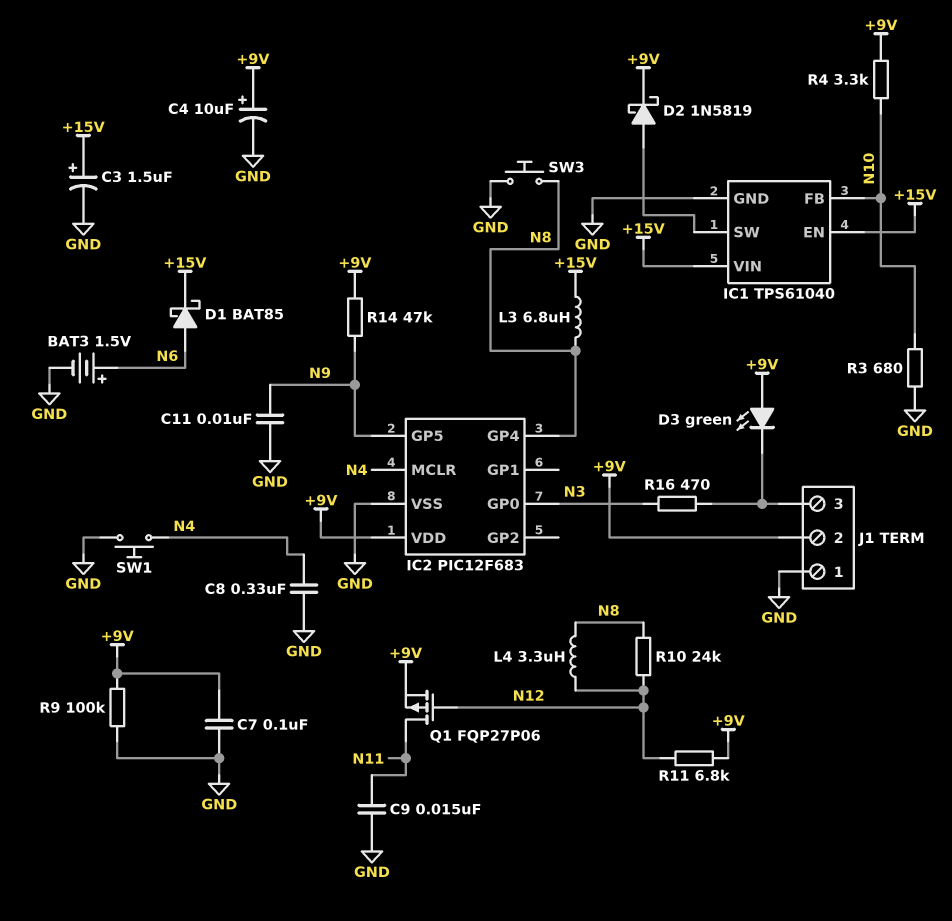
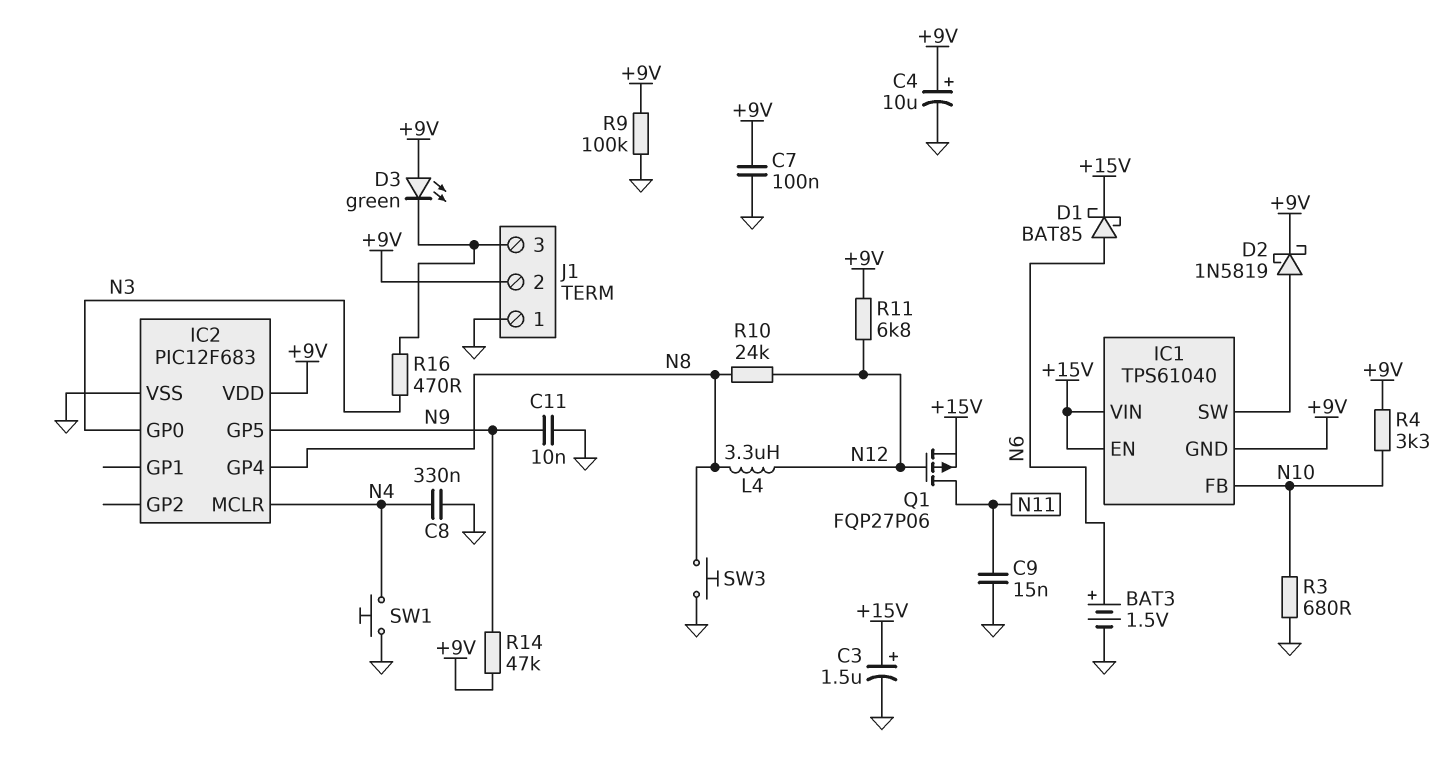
IC1 pin GND: GND -> +9V
L3: 6.8uH (+15V, N8) -> none
Q1: PMOS FQP27P06 (G N12, D N11, S +9V) -> PMOS FQP27P06 (G N12, D N11, S +15V)

